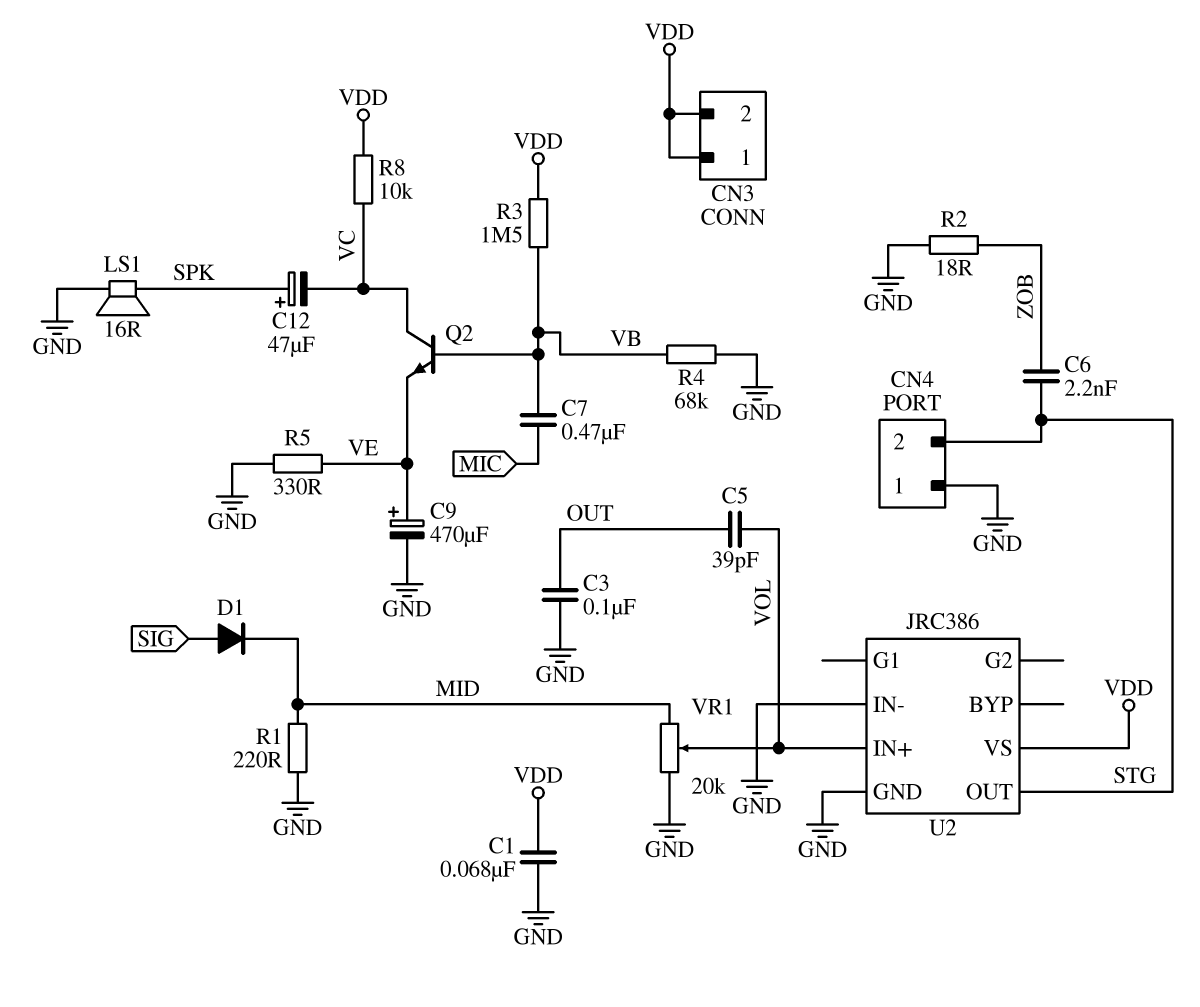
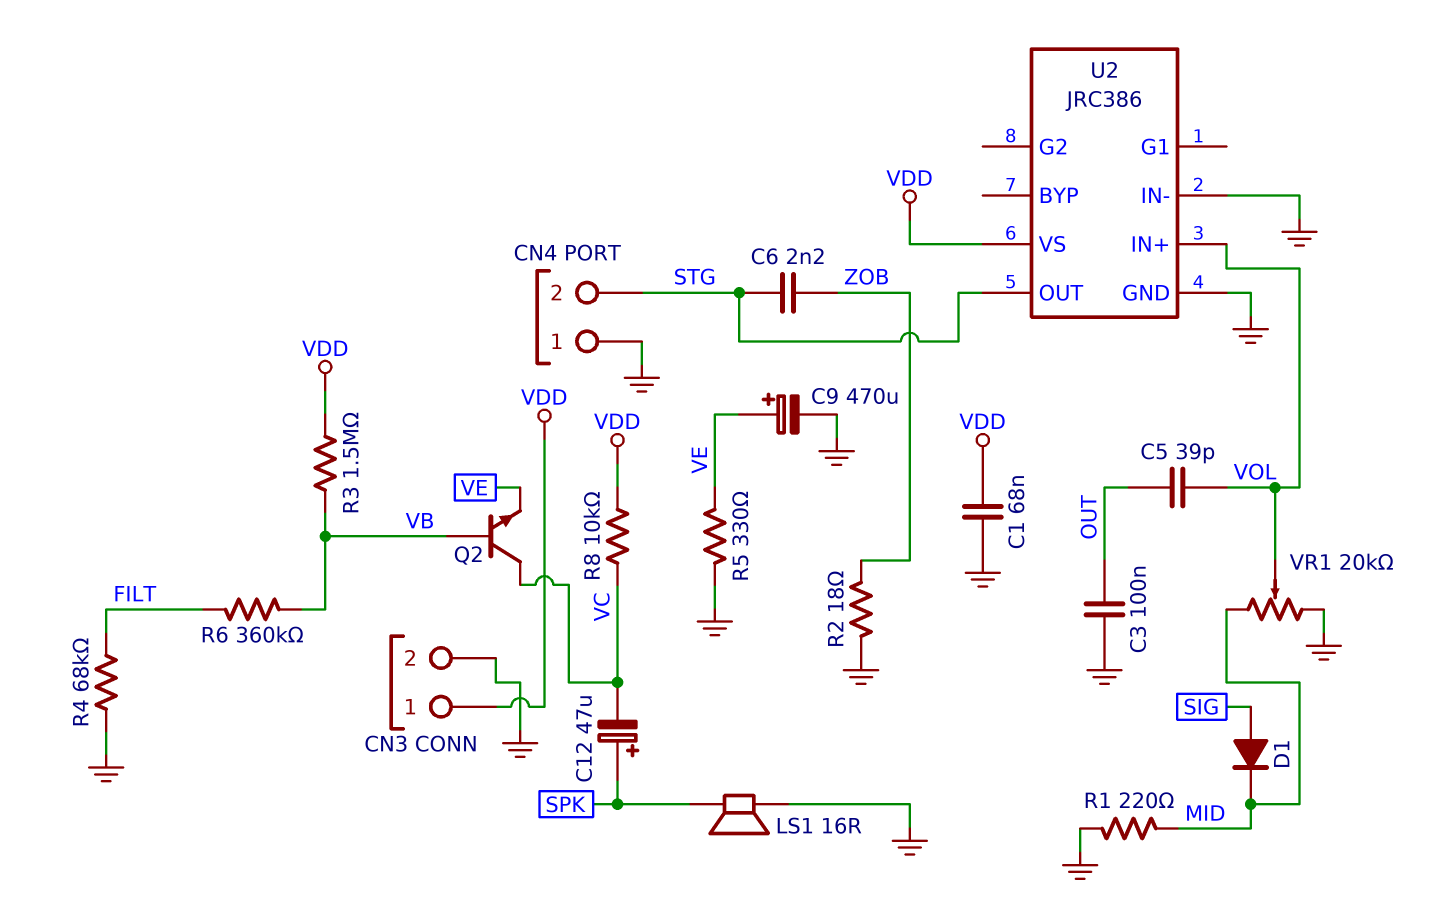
C7: 470nF (MIC, VB) -> none
CN3 pin 2: VDD -> GND
R4: 68k (GND, VB) -> 68k (FILT, GND)
R6: none -> 360k (FILT, VB)

